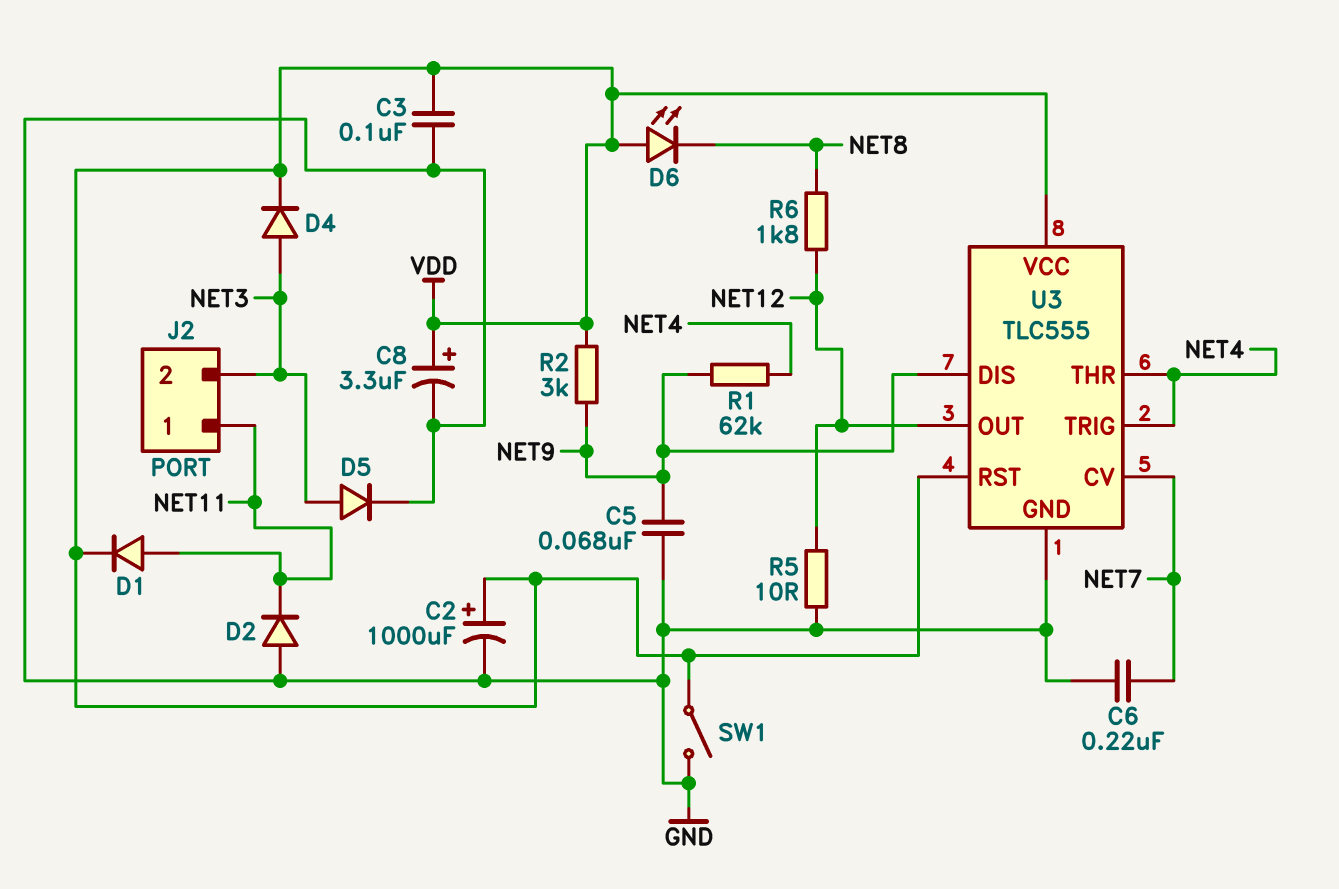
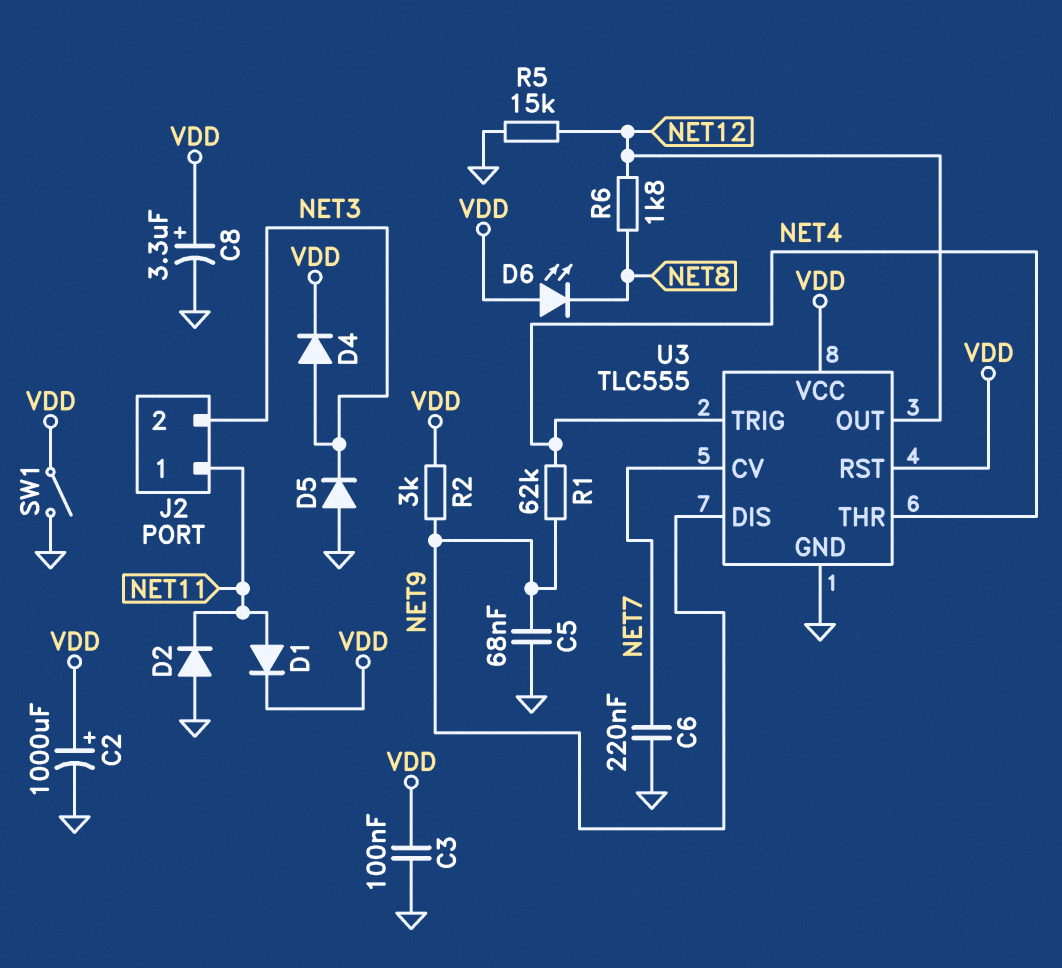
D5: diode (A NET3, K GND) -> diode (A GND, K NET3)
R5: 10 (GND, NET12) -> 15k (GND, NET12)

